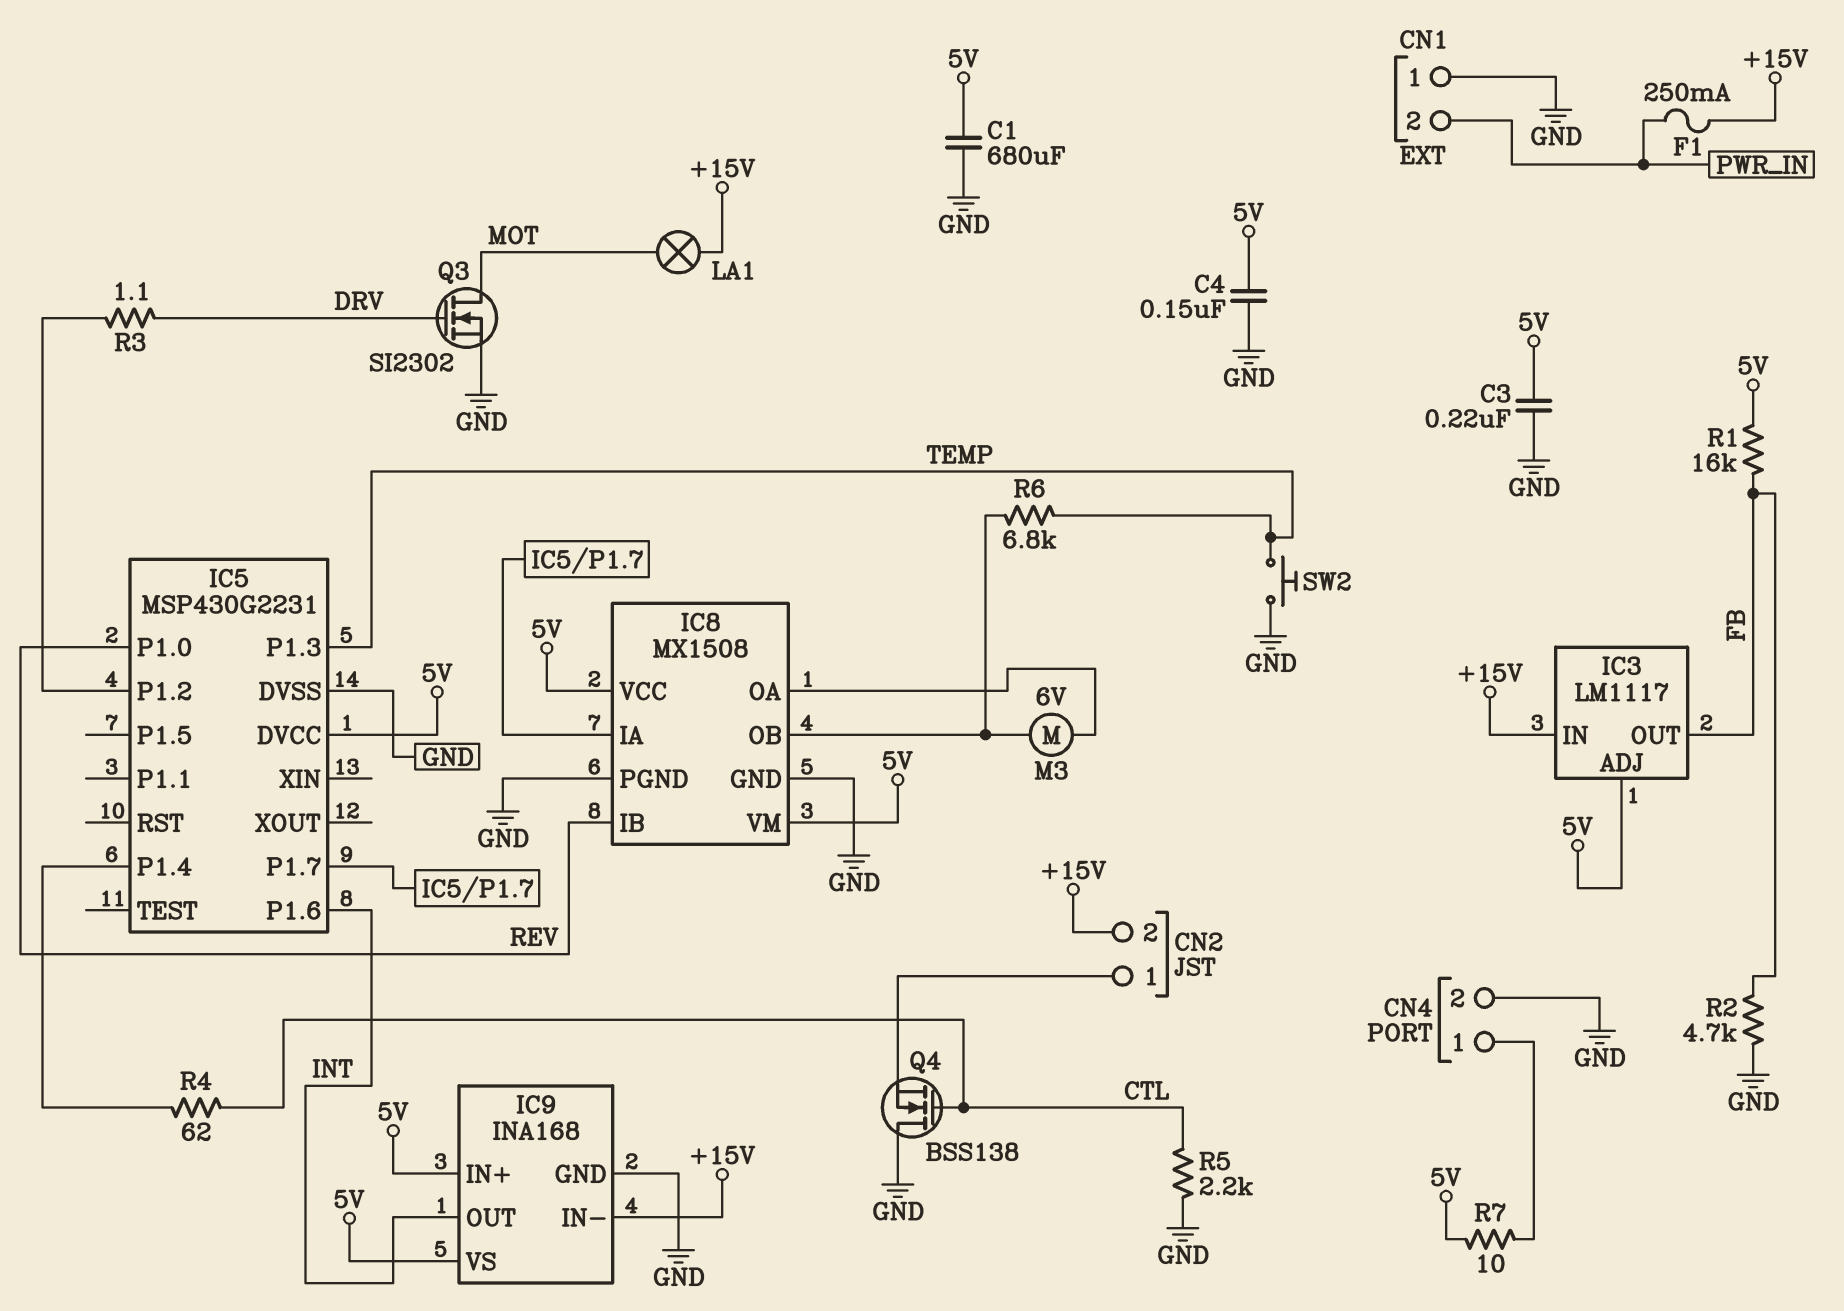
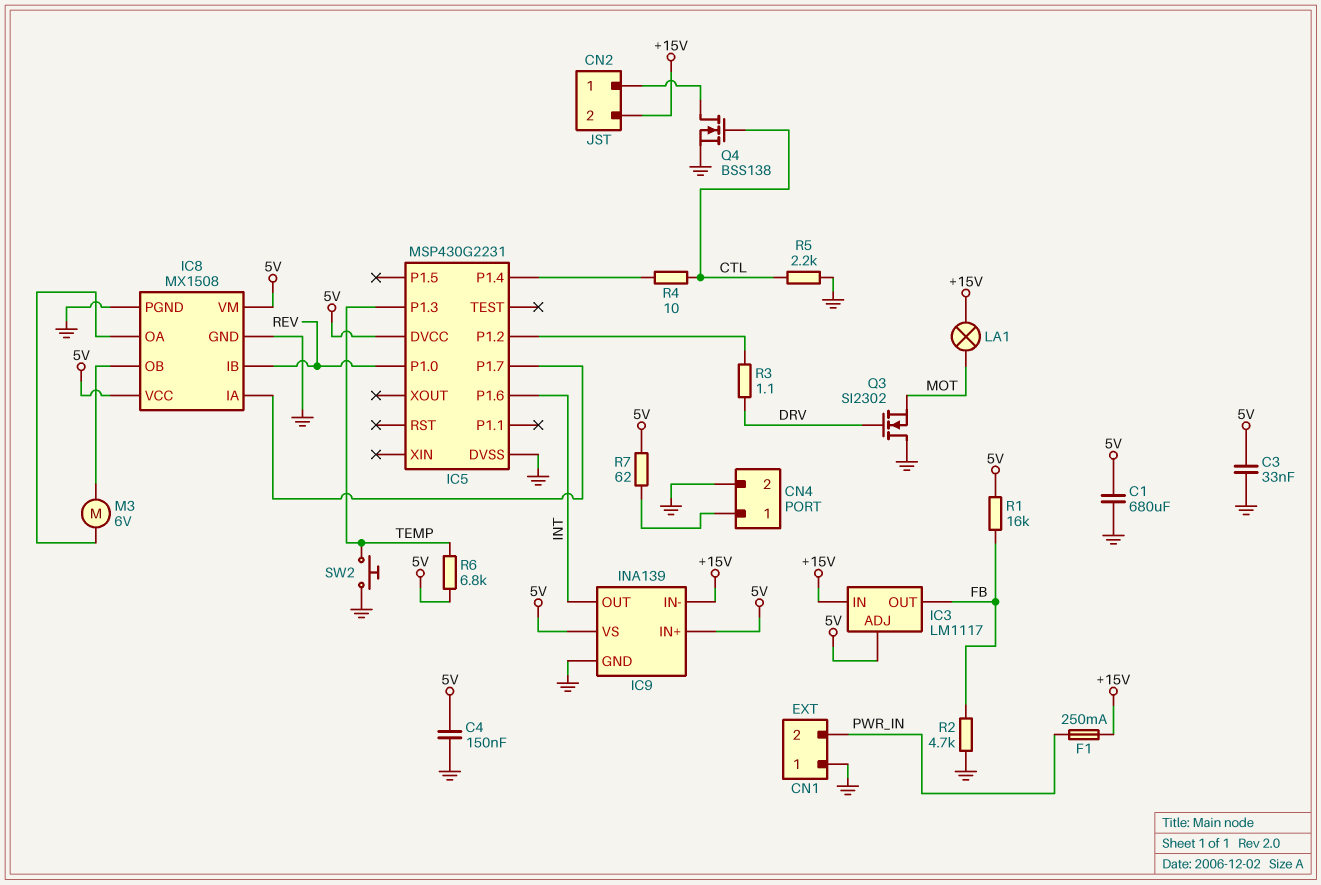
C3: 220nF (5V, GND) -> 33nF (5V, GND)
IC9: INA168 -> INA139
Q3: NMOS SI2302 (G DRV, D MOT, S GND) -> NMOS SI2302 (G DRV, D GND, S MOT)
Q4: NMOS BSS138 (G CTL, D GND, S CN2/1) -> NMOS BSS138 (G CTL, D CN2/1, S GND)
R4: 62 (CTL, IC5/P1.4) -> 10 (CTL, IC5/P1.4)
R6: 6.8k (IC8/OB, TEMP) -> 6.8k (5V, TEMP)
R7: 10 (5V, CN4/1) -> 62 (5V, CN4/1)

